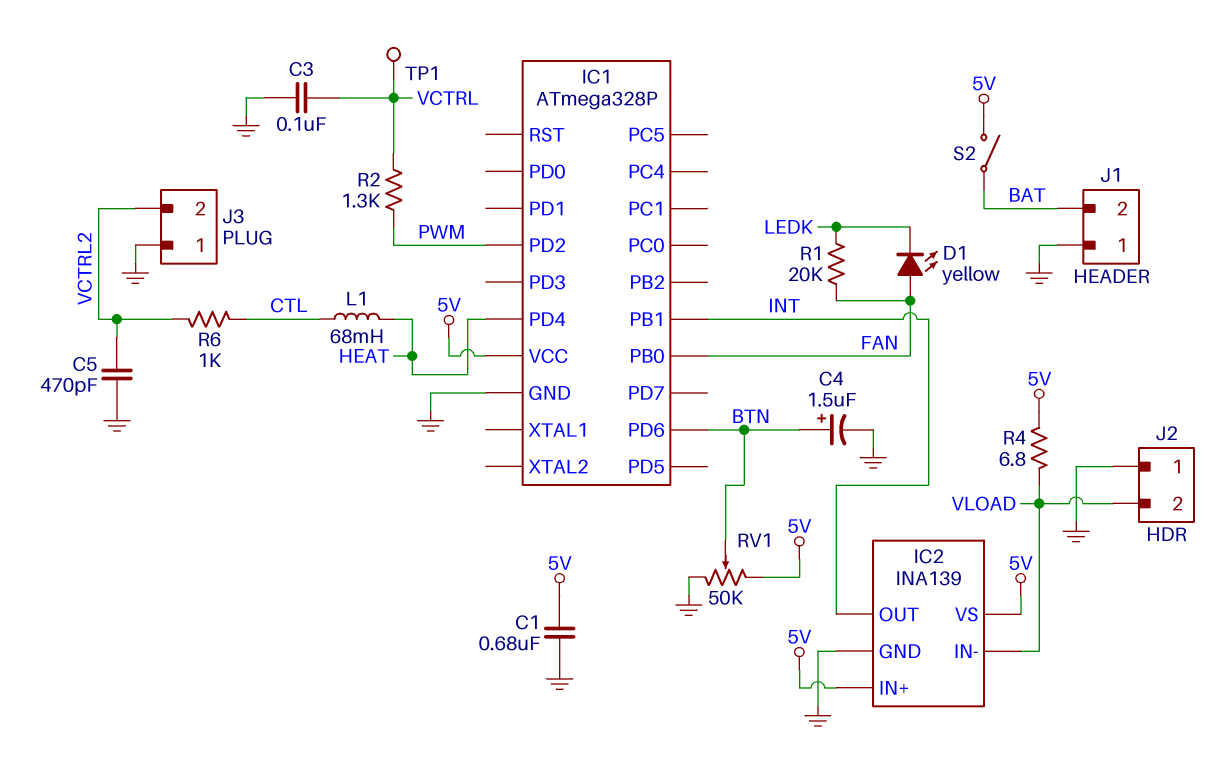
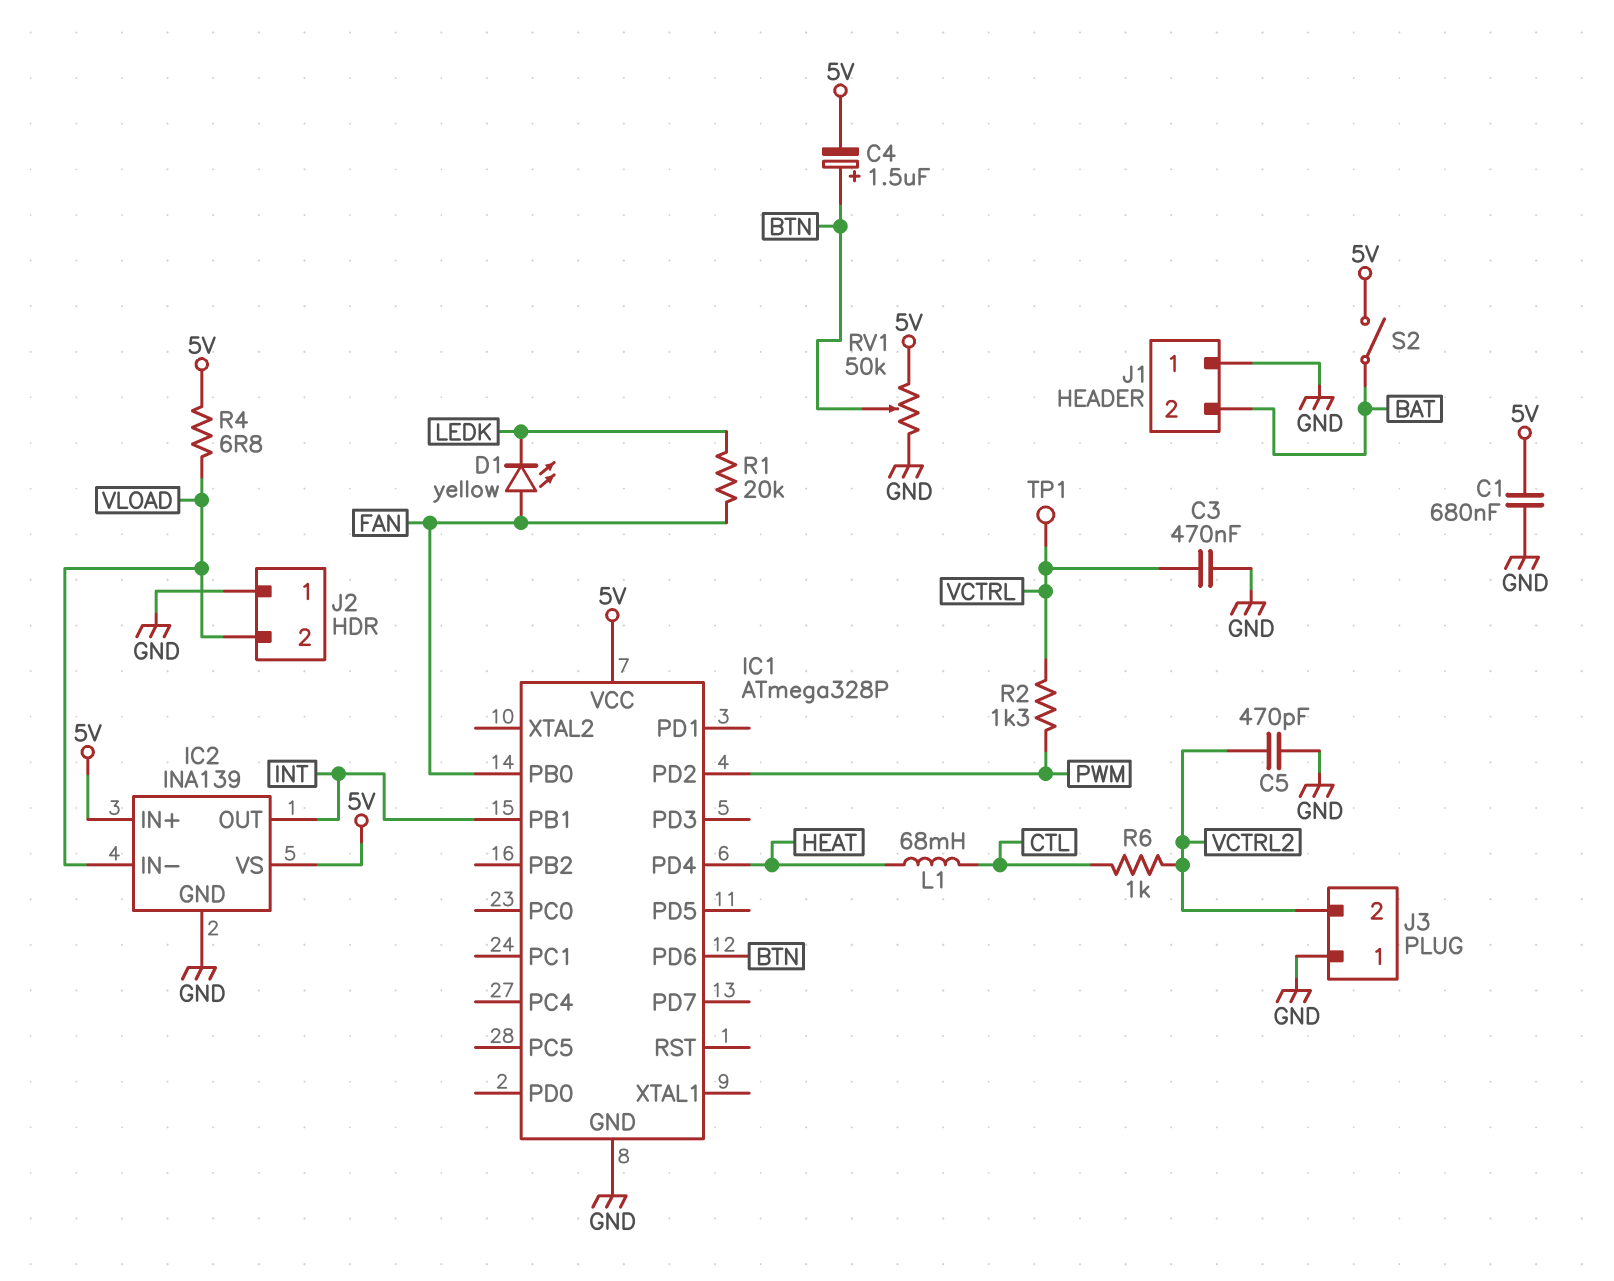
C3: 100nF (GND, VCTRL) -> 470nF (GND, VCTRL)
C4: 1.5uF (plus BTN, minus GND) -> 1.5uF (plus BTN, minus 5V)

